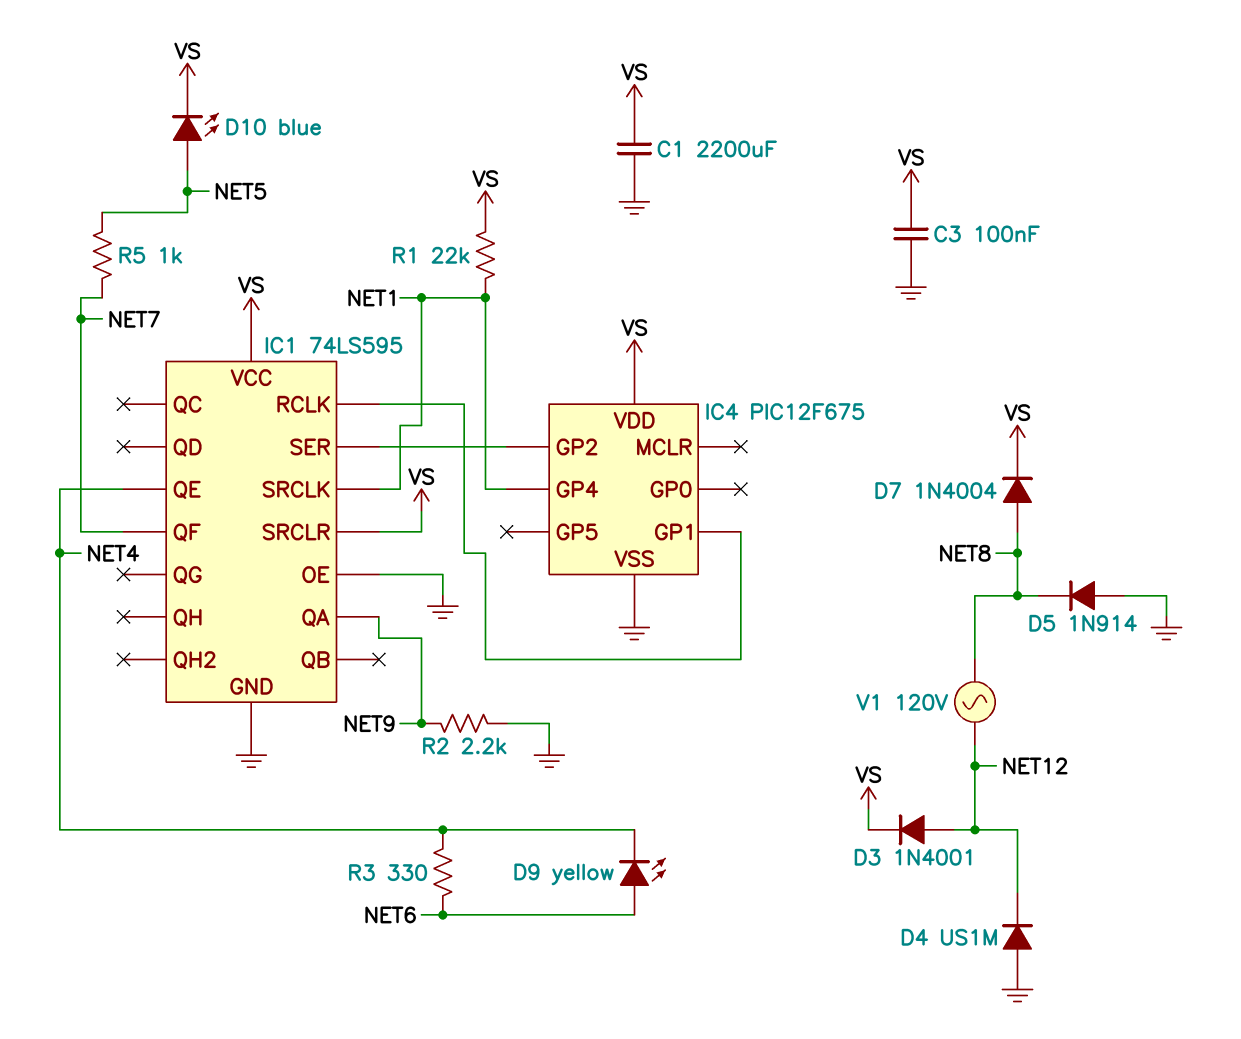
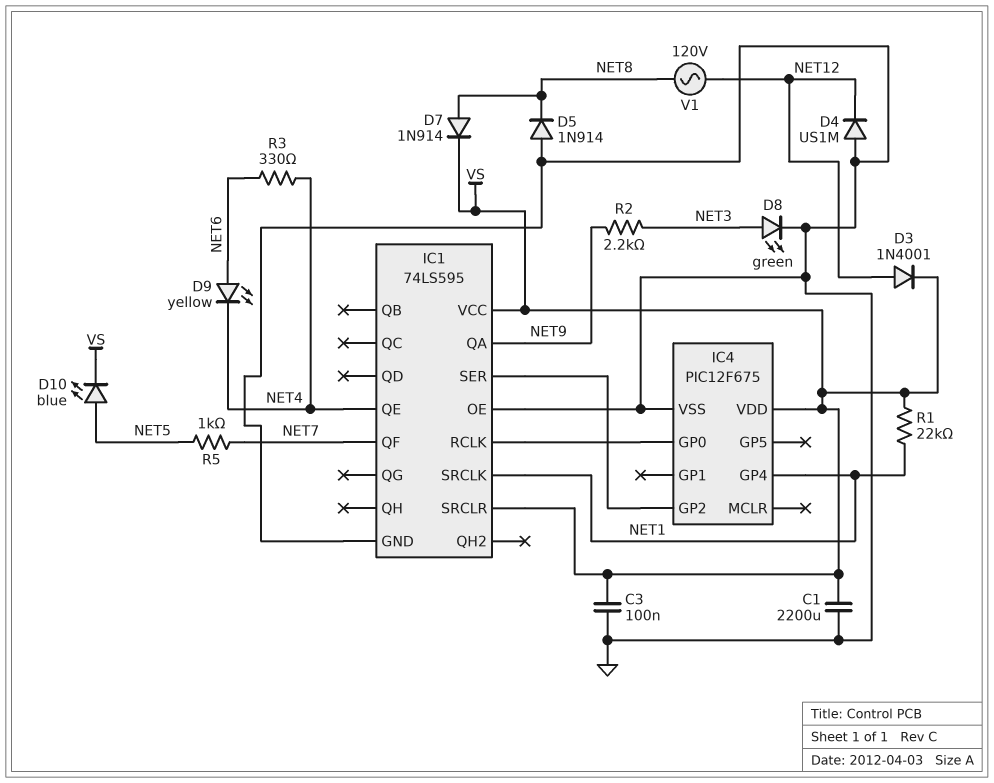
D7: diode 1N4004 (A NET8, K VS) -> diode 1N914 (A NET8, K VS)
D8: none -> LED green (A NET3, K GND)
IC4 pin GP0: none -> IC1/RCLK
IC4 pin GP1: IC1/RCLK -> none
R2: 2.2k (GND, NET9) -> 2.2k (NET3, NET9)

